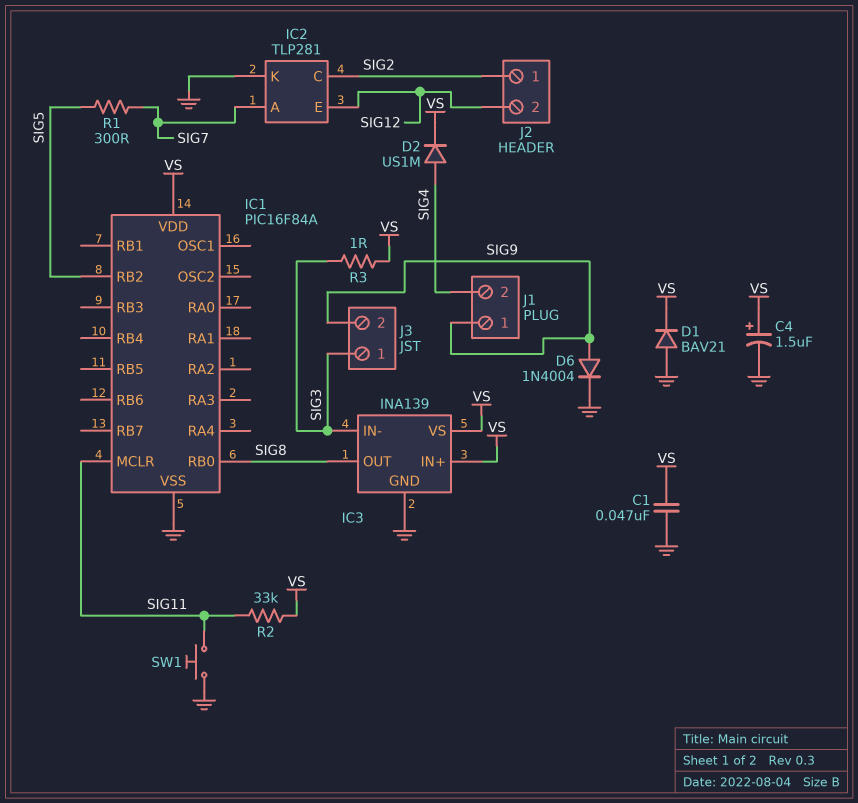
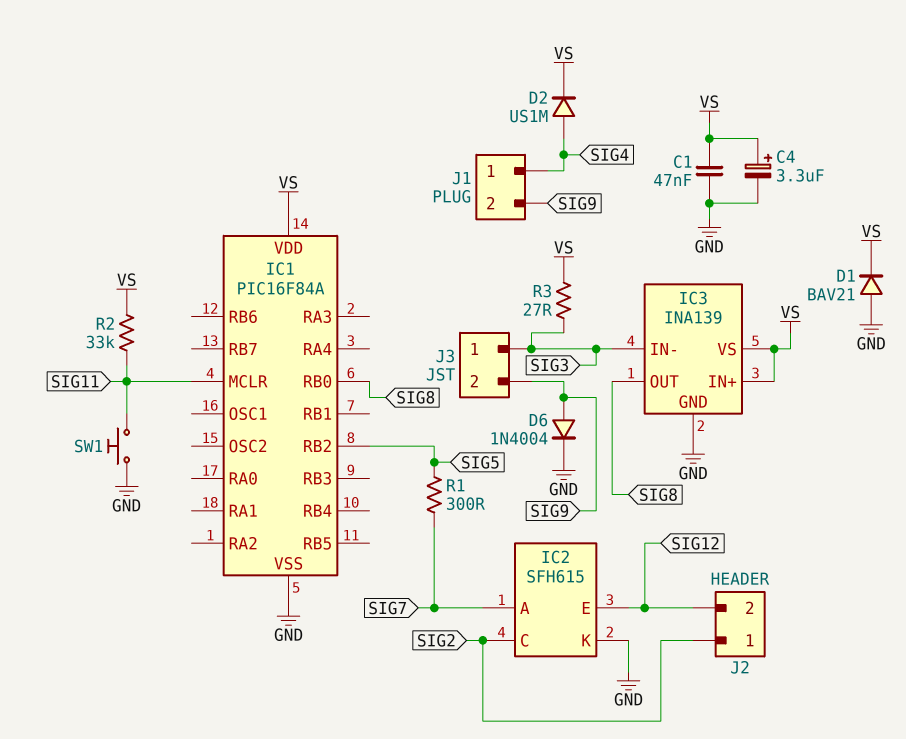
C4: 1.5uF (plus VS, minus GND) -> 3.3uF (plus VS, minus GND)
IC2: TLP281 -> SFH615
J1 pin 1: SIG9 -> SIG4
J1 pin 2: SIG4 -> SIG9
R3: 1 (SIG3, VS) -> 27 (SIG3, VS)

